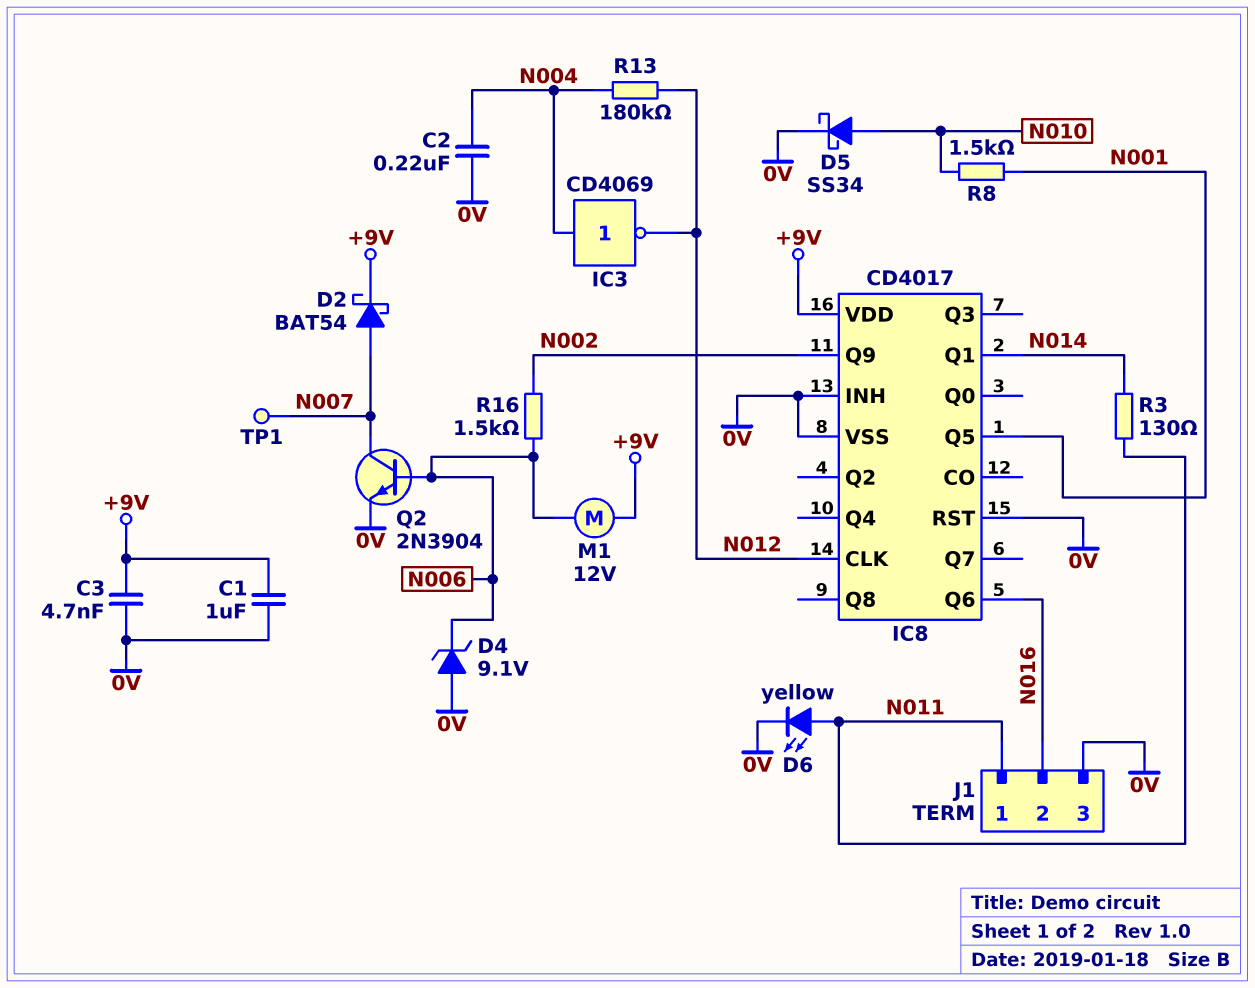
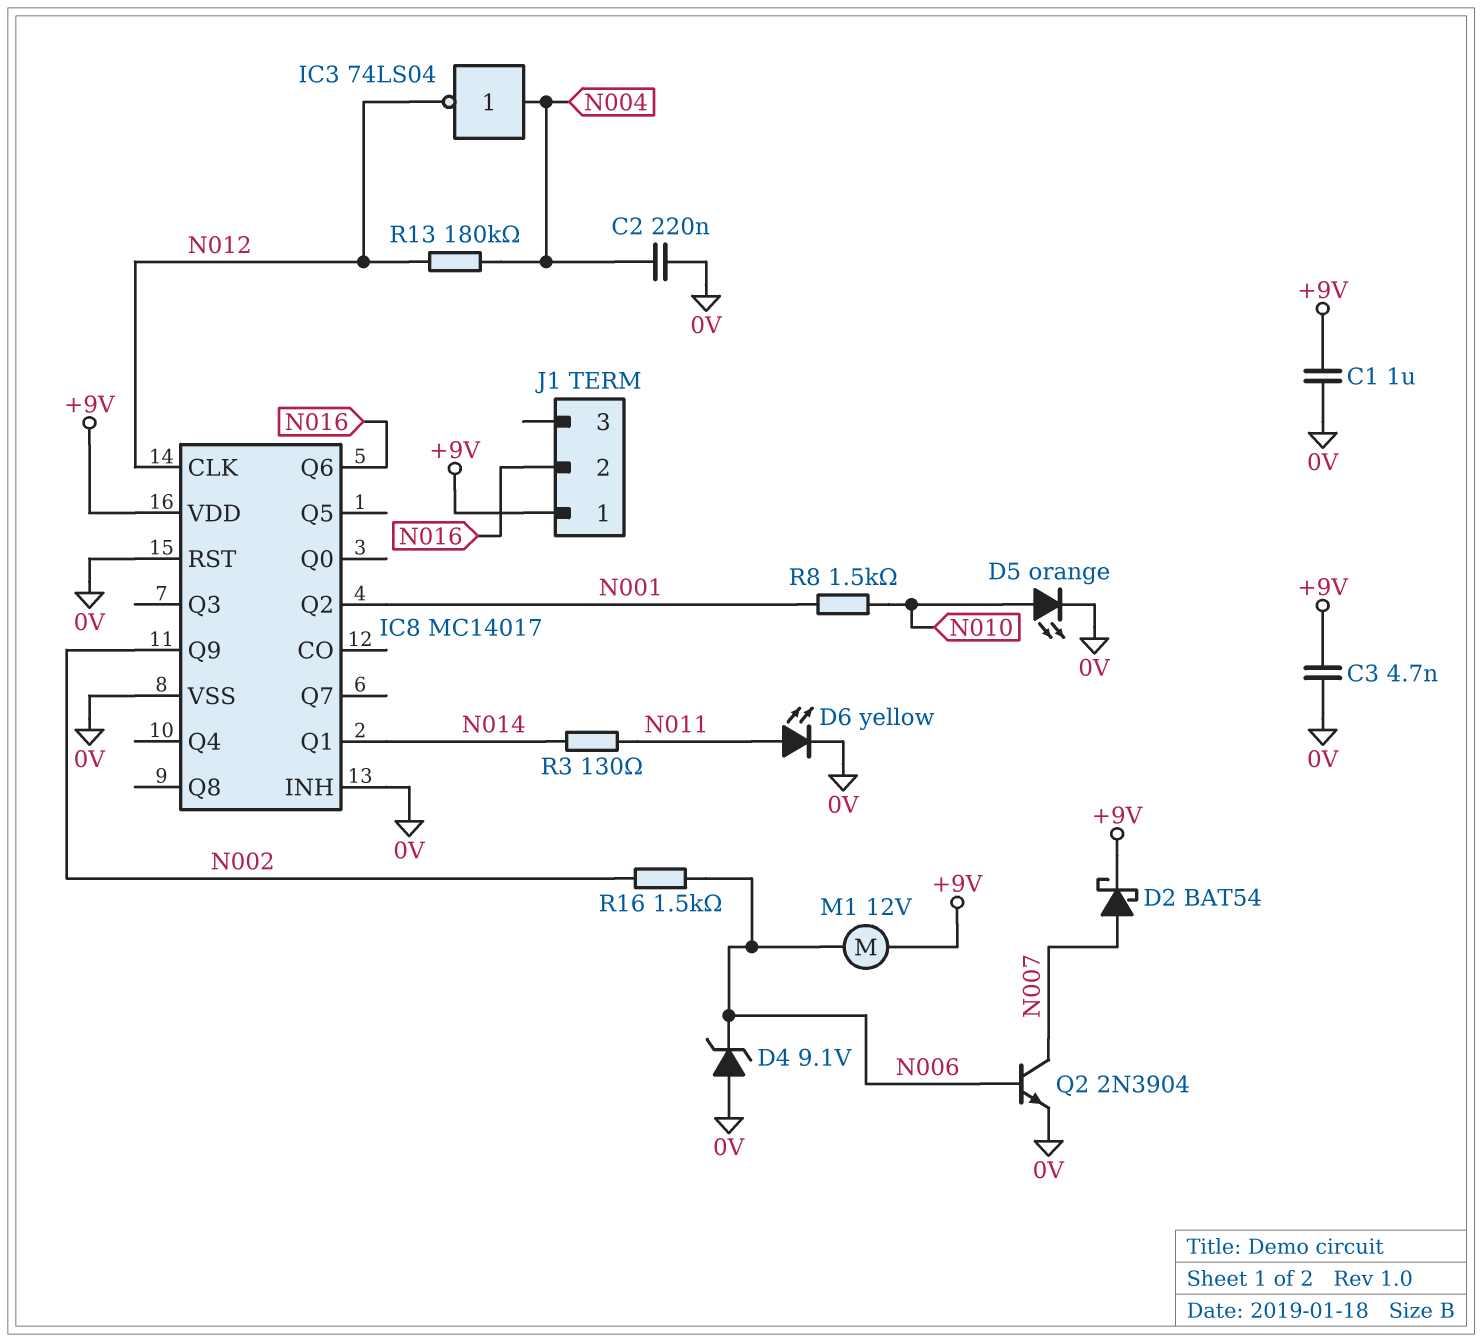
D5: schottky SS34 (A N010, K 0V) -> LED orange (A N010, K 0V)
IC3: NOT CD4069 (in N004, out N012) -> NOT 74LS04 (in N004, out N012)
IC8: CD4017 -> MC14017
IC8 pin Q2: none -> N001
IC8 pin Q5: N001 -> none
J1 pin 1: N011 -> +9V
J1 pin 3: 0V -> none
TP1: test point (N007) -> none

